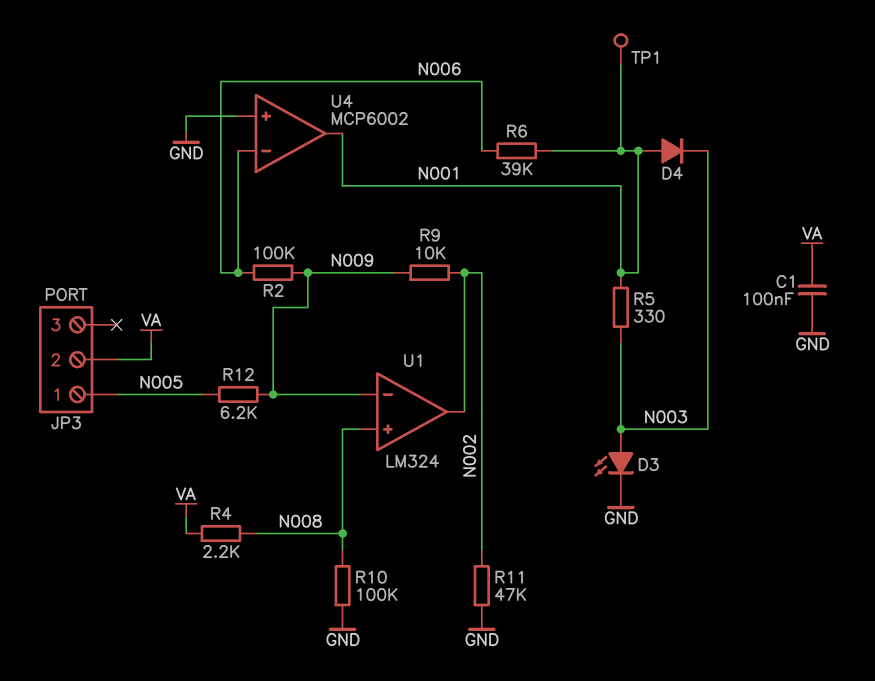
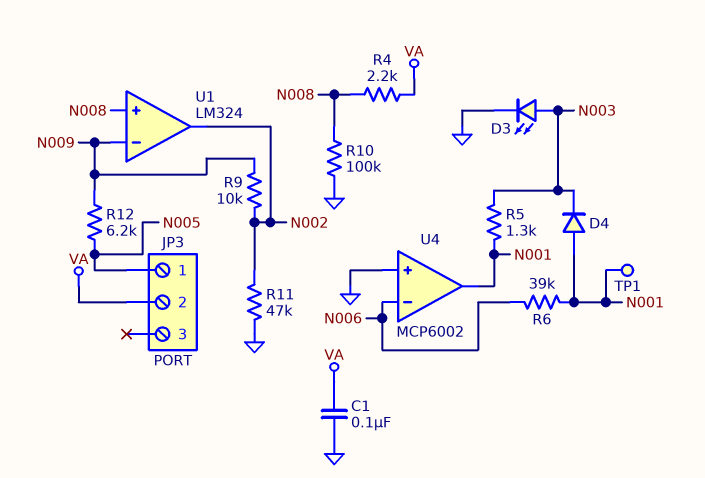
R2: 100k (N006, N009) -> none
R5: 330 (N001, N003) -> 1.3k (N001, N003)

